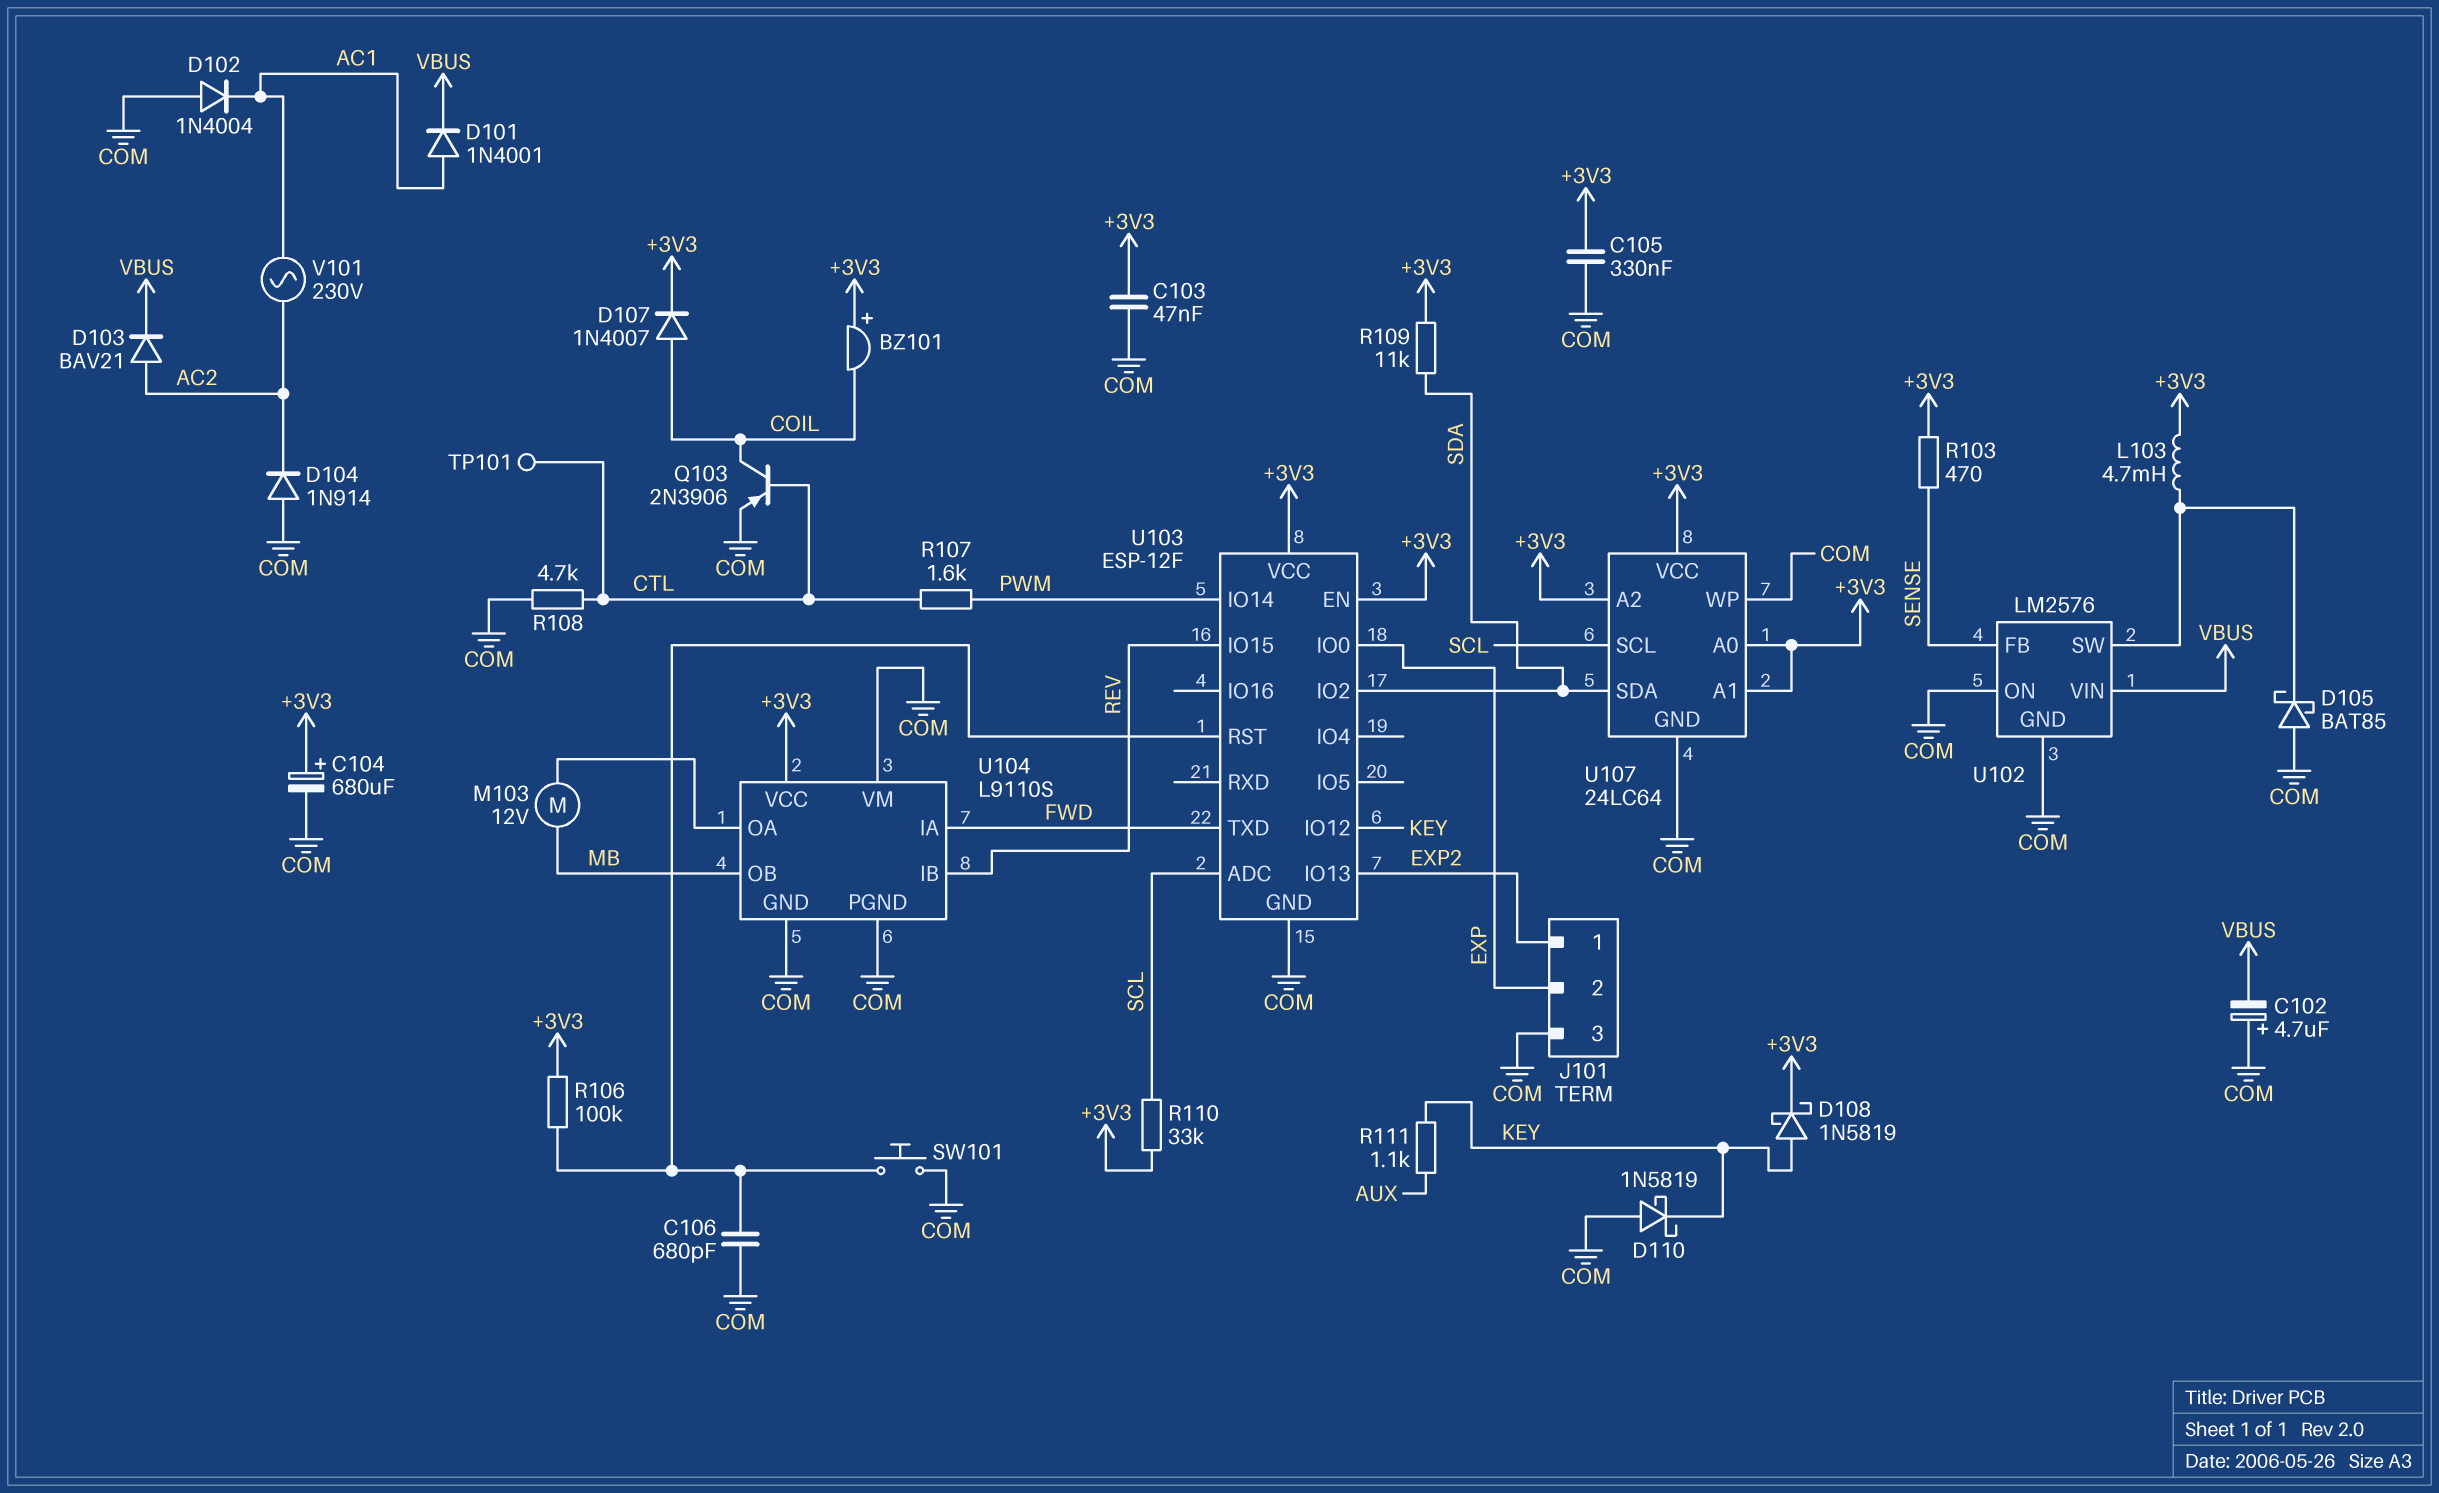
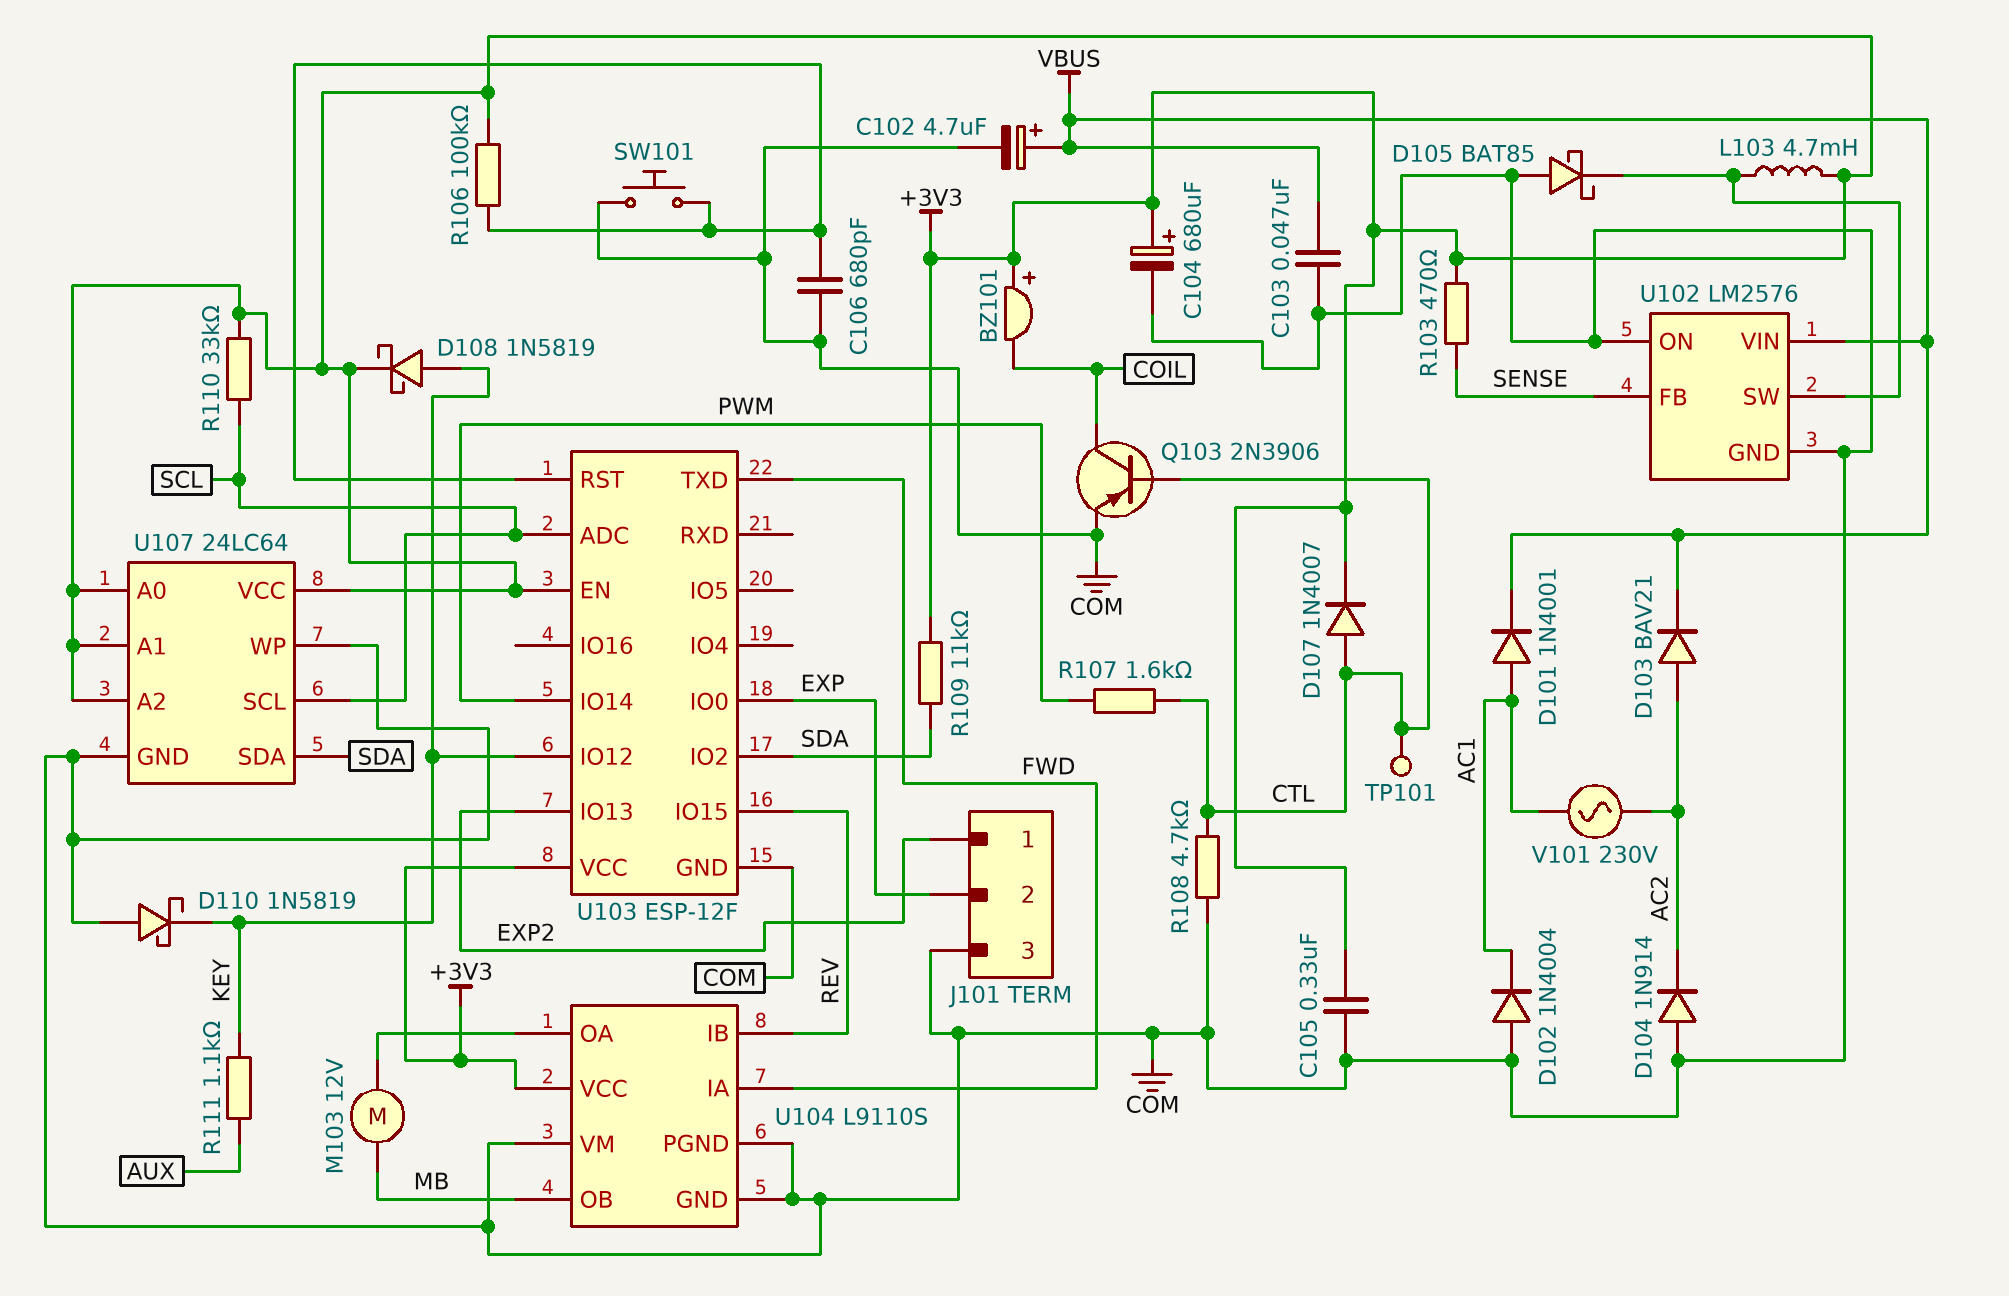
C102: 4.7uF (plus COM, minus VBUS) -> 4.7uF (plus VBUS, minus COM)
C103: 47nF (+3V3, COM) -> 47nF (COM, VBUS)
D107: diode 1N4007 (A COIL, K +3V3) -> diode 1N4007 (A CTL, K +3V3)

